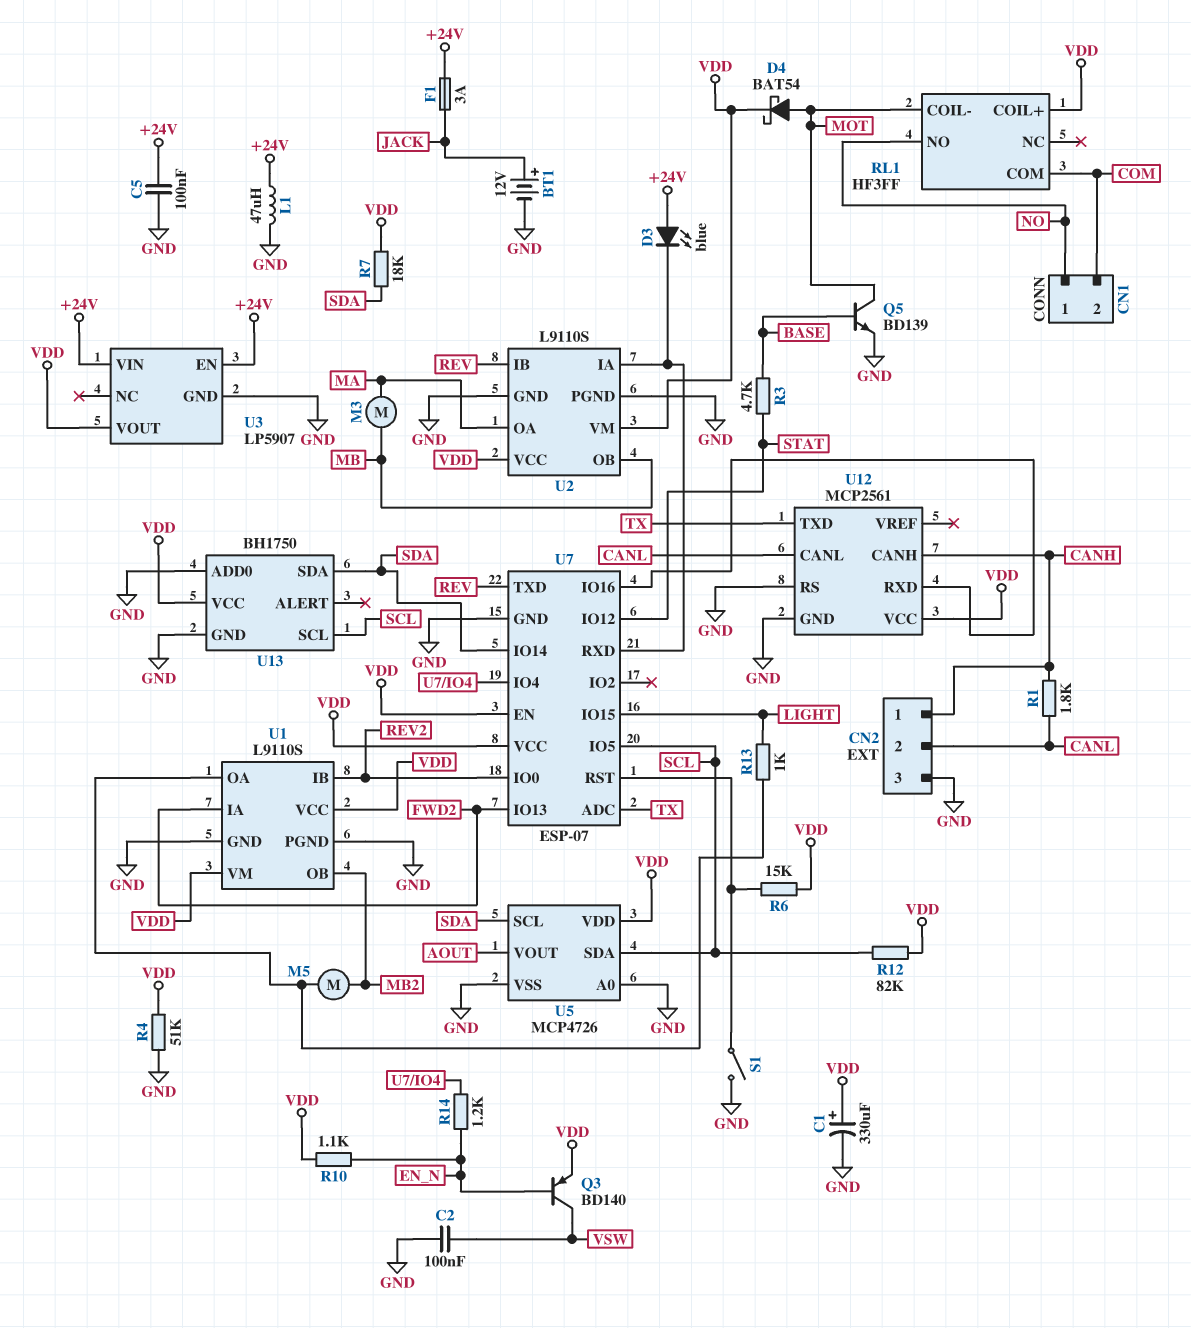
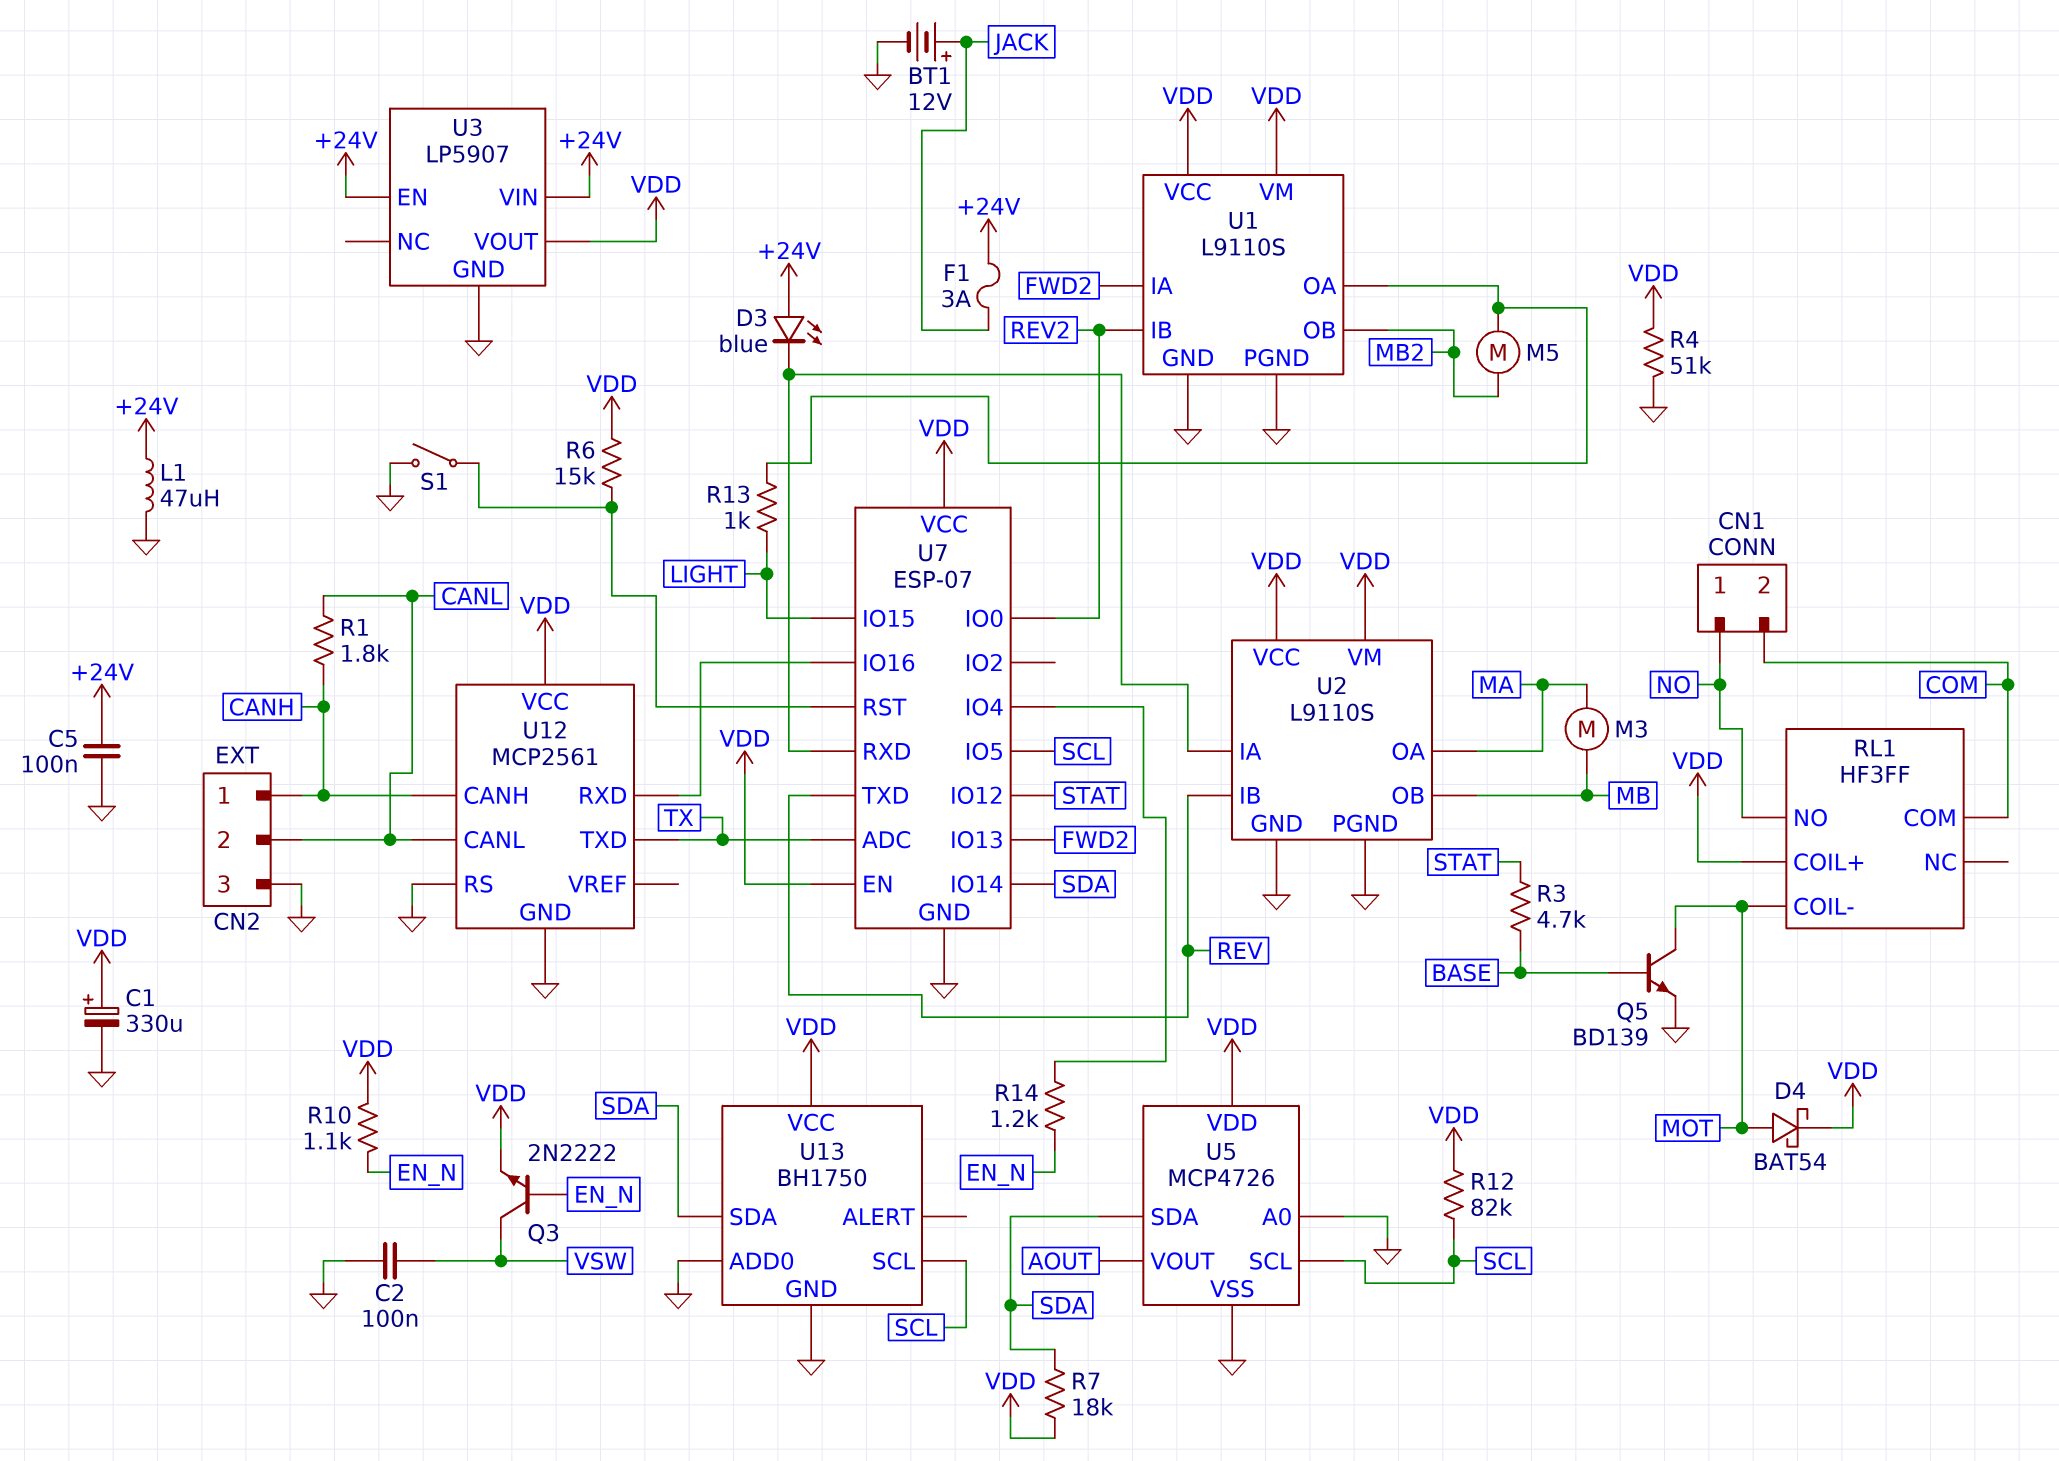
Q3: PNP BD140 (B EN_N, C VSW, E VDD) -> NPN 2N2222 (B EN_N, C VSW, E VDD)
U5 pin SCL: SDA -> SCL
U5 pin SDA: SCL -> SDA

